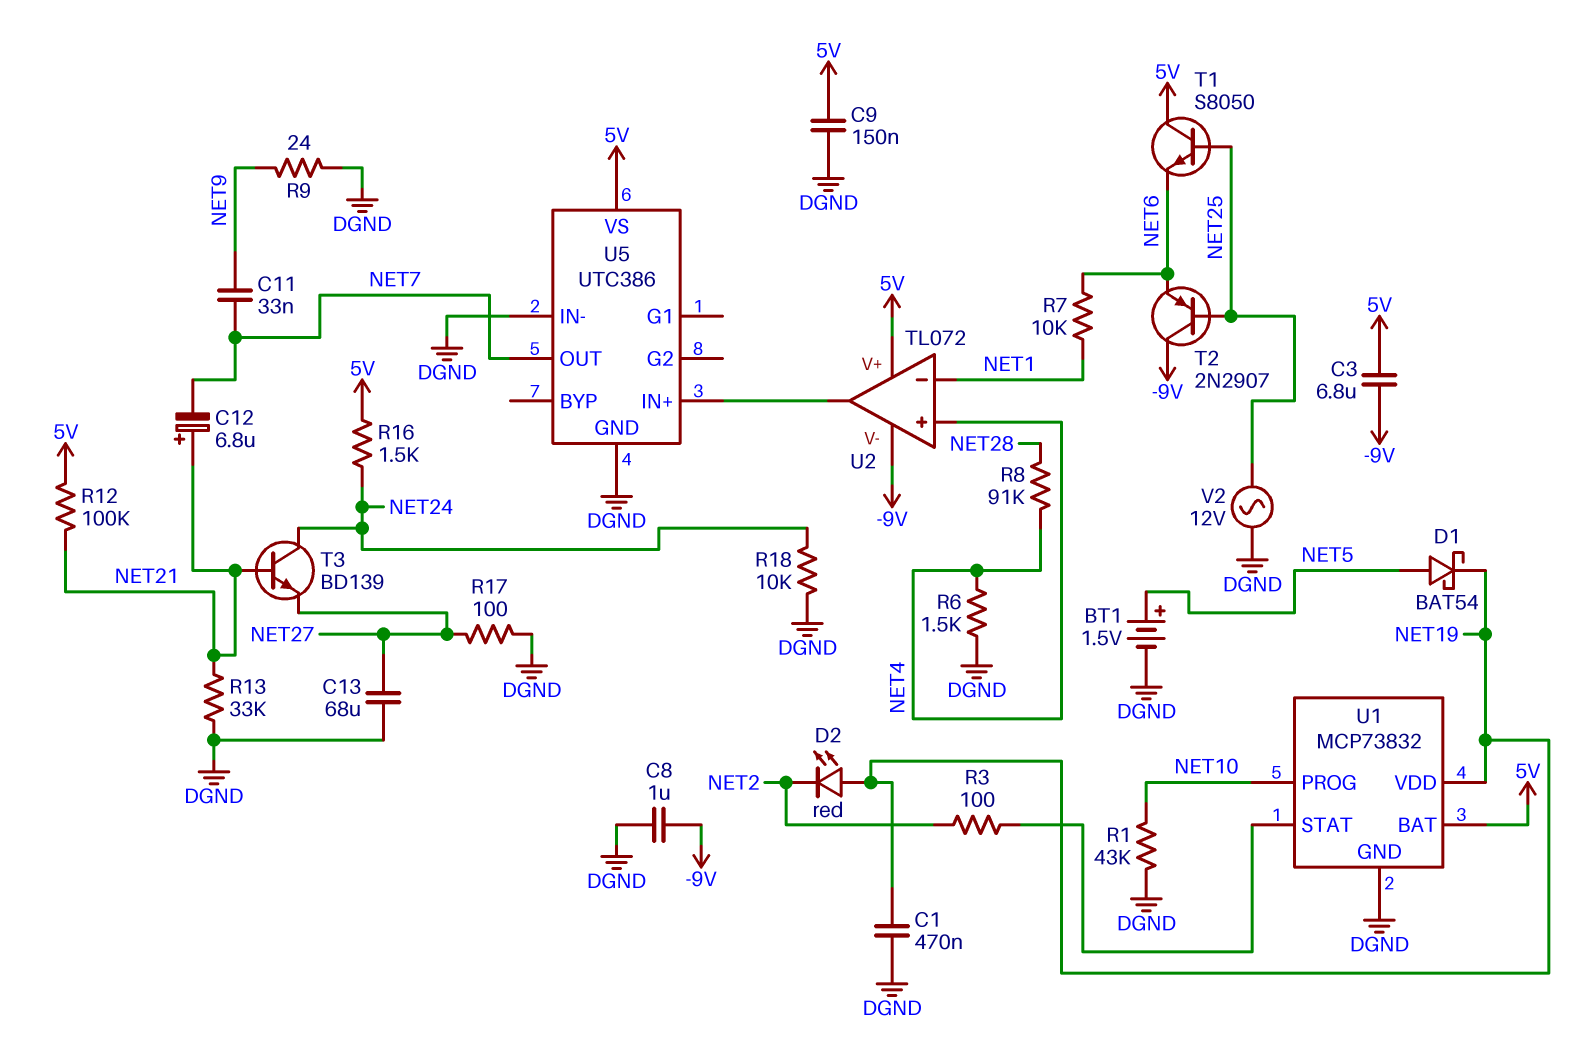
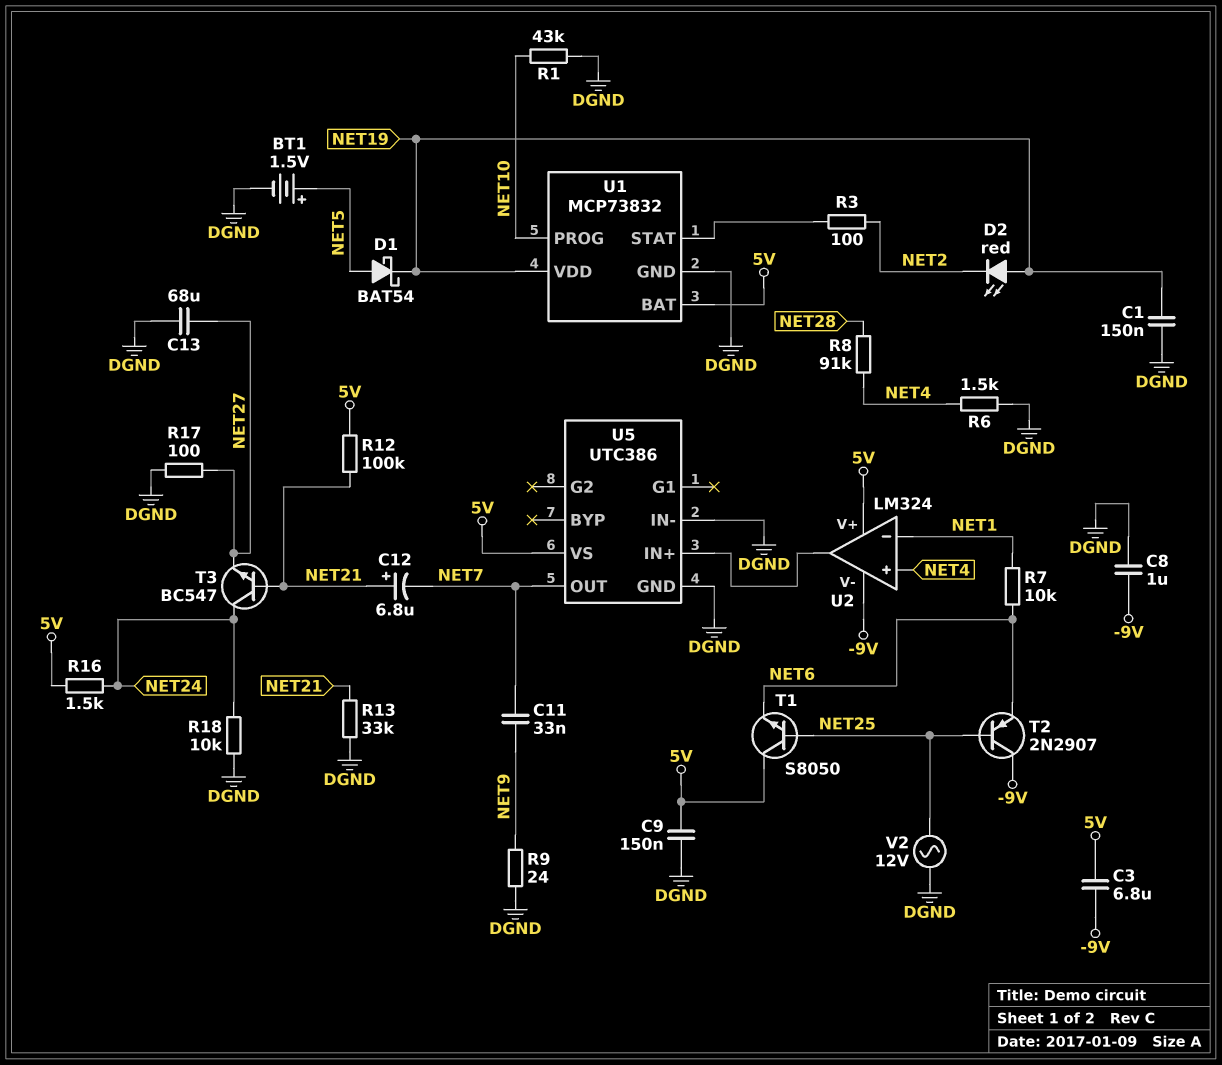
C1: 470nF (DGND, NET19) -> 150nF (DGND, NET19)
T3: NPN BD139 (B NET21, C NET24, E NET27) -> NPN BC547 (B NET21, C NET24, E NET27)
U2: TL072 -> LM324

